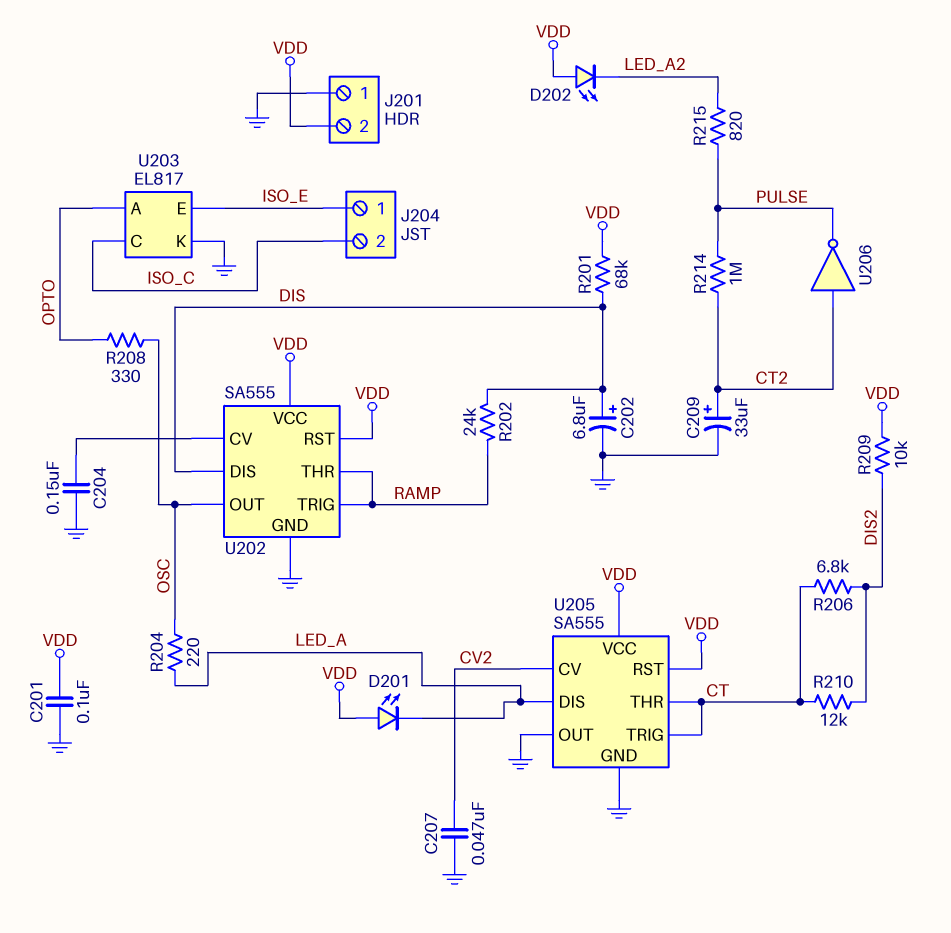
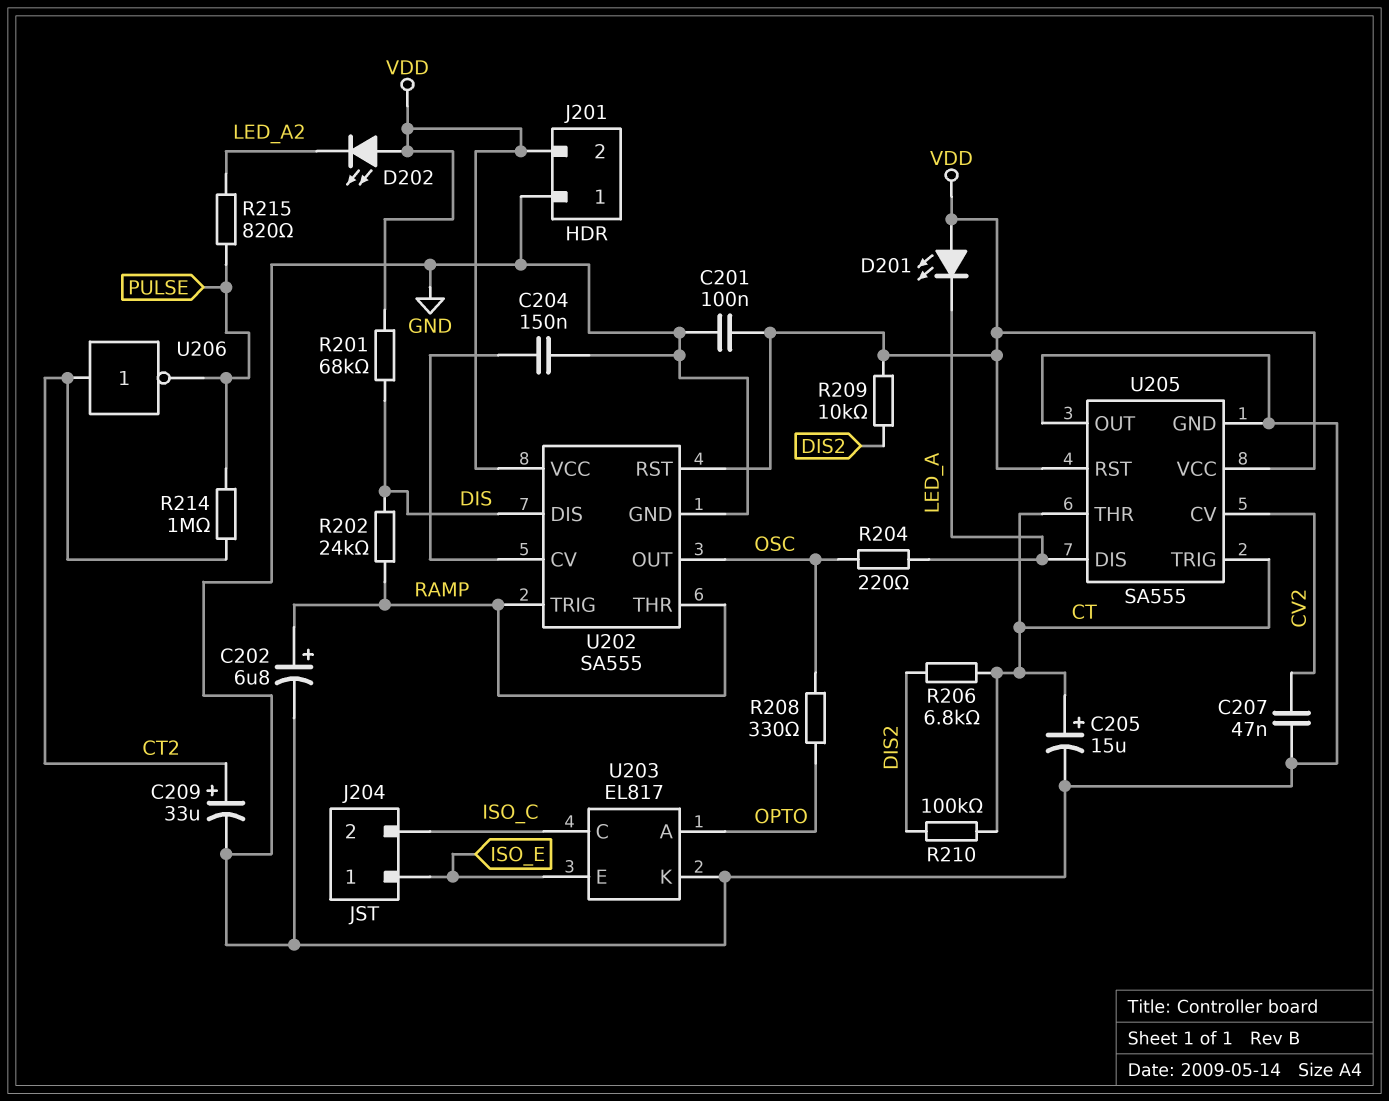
C202: 6.8uF (plus DIS, minus GND) -> 6.8uF (plus RAMP, minus GND)
C205: none -> 15uF (plus CT, minus GND)
R210: 12k (CT, DIS2) -> 100k (CT, DIS2)

